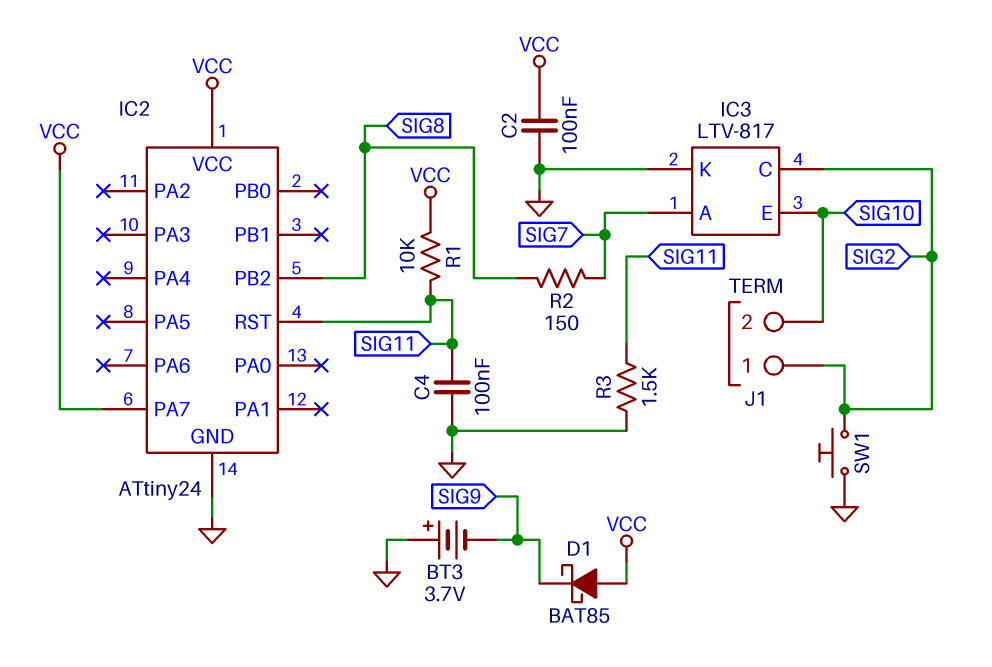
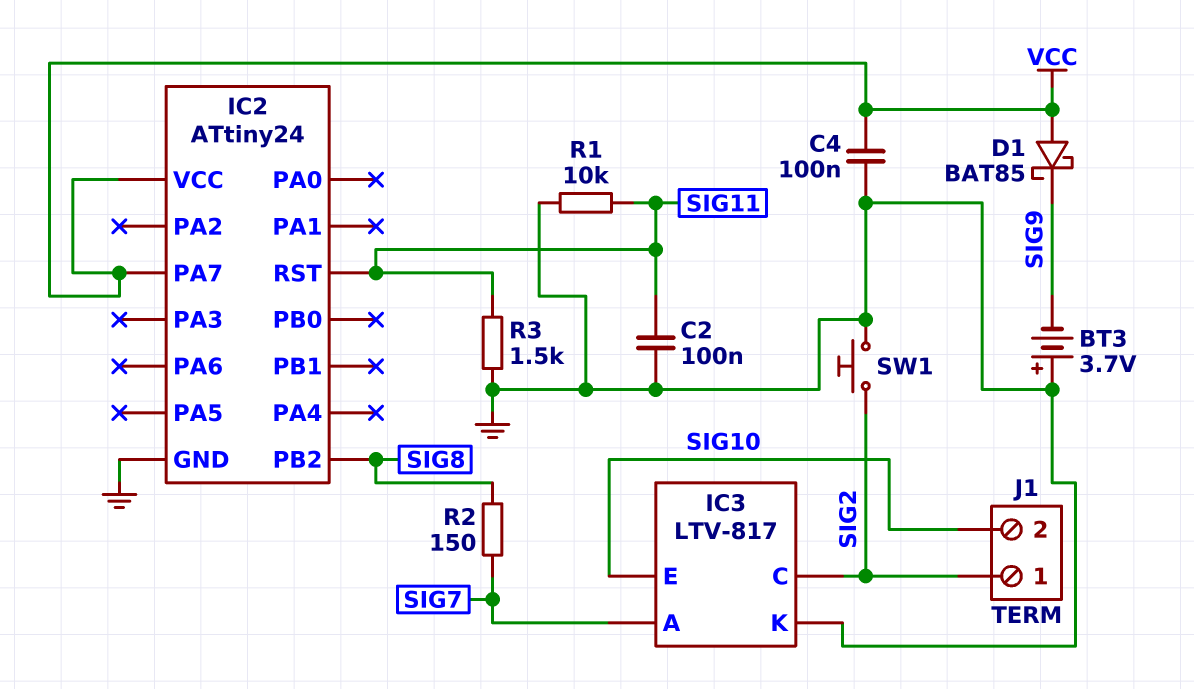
C2: 100nF (GND, VCC) -> 100nF (GND, SIG11)
C4: 100nF (GND, SIG11) -> 100nF (GND, VCC)
R1: 10k (SIG11, VCC) -> 10k (GND, SIG11)

